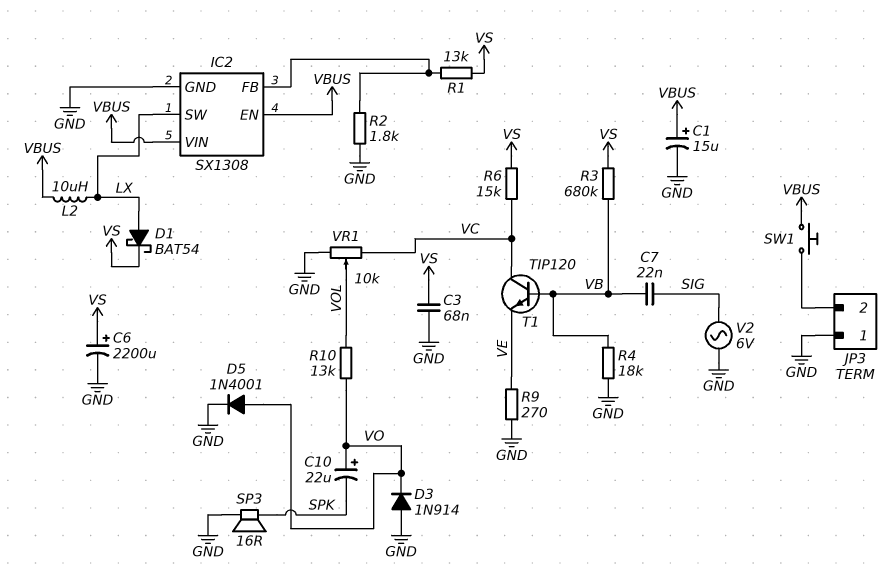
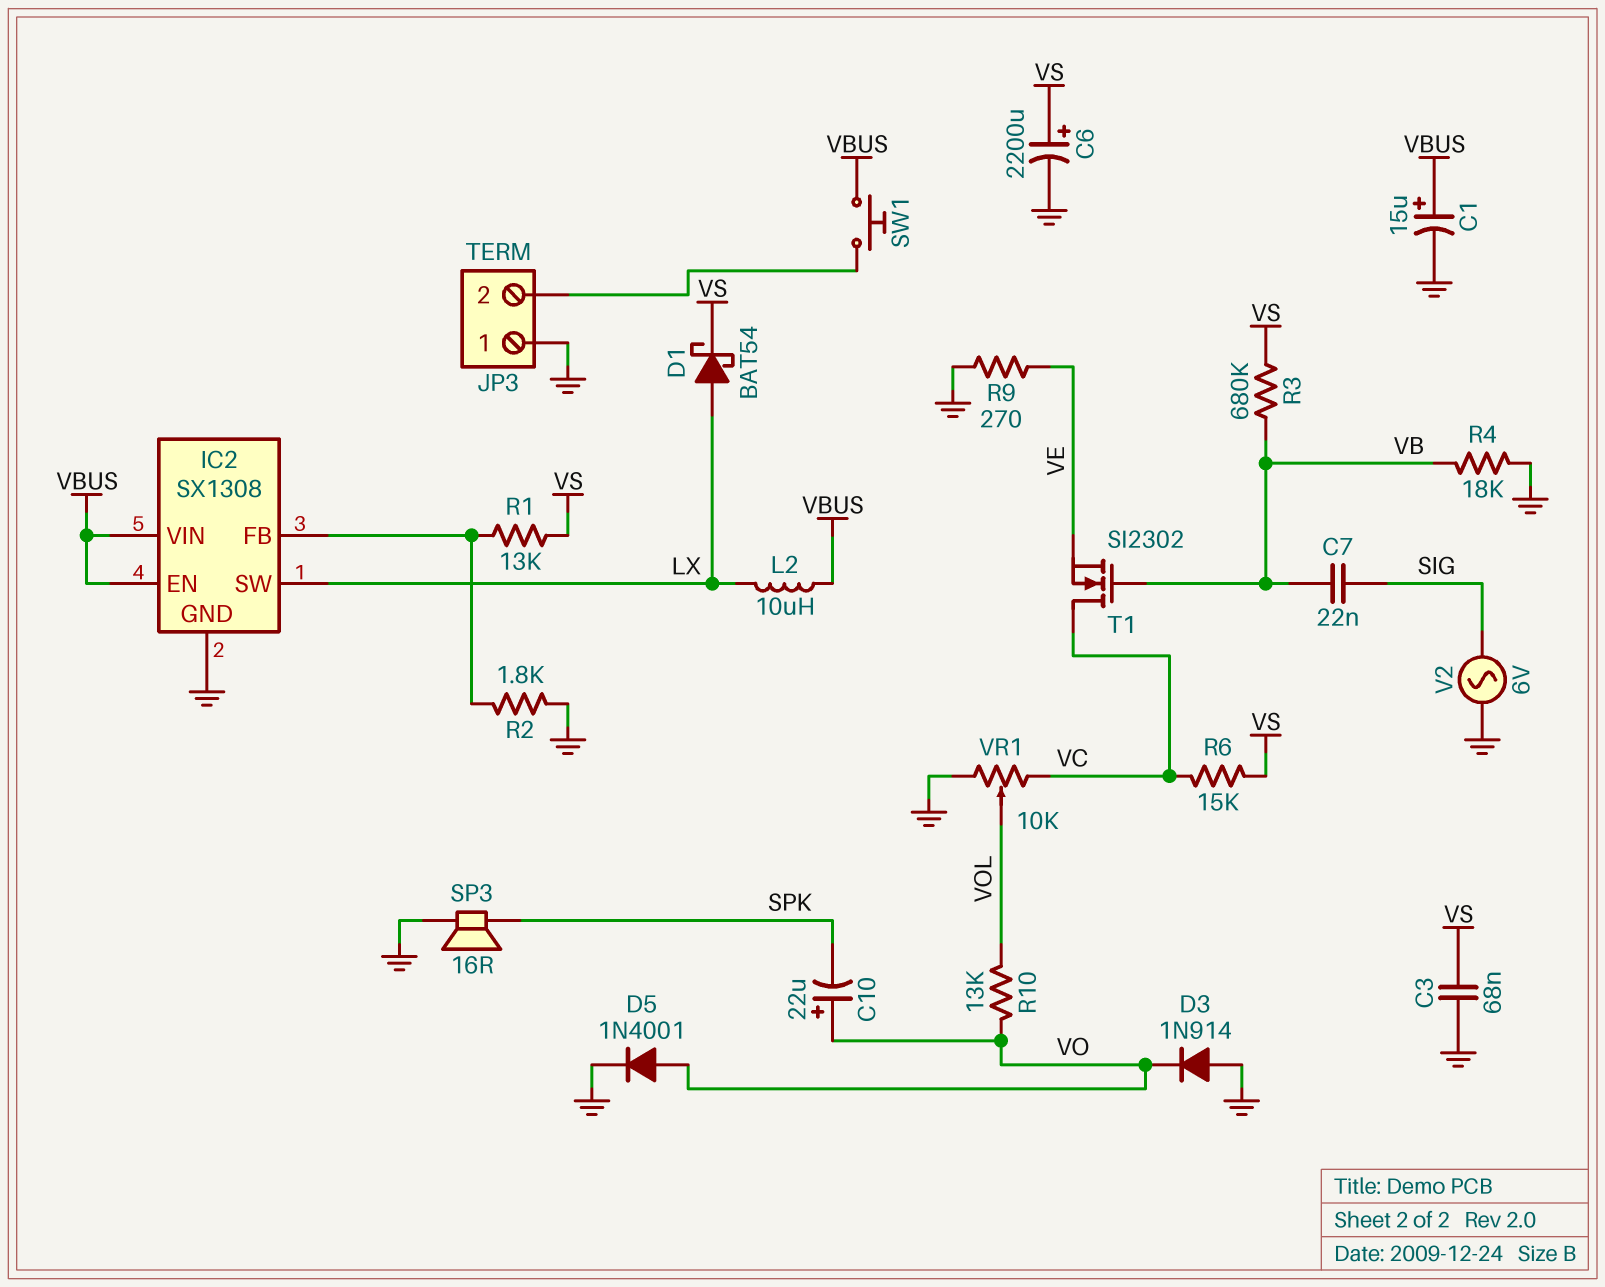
T1: NPN TIP120 (B VB, C VC, E VE) -> NMOS SI2302 (G VB, D VC, S VE)

